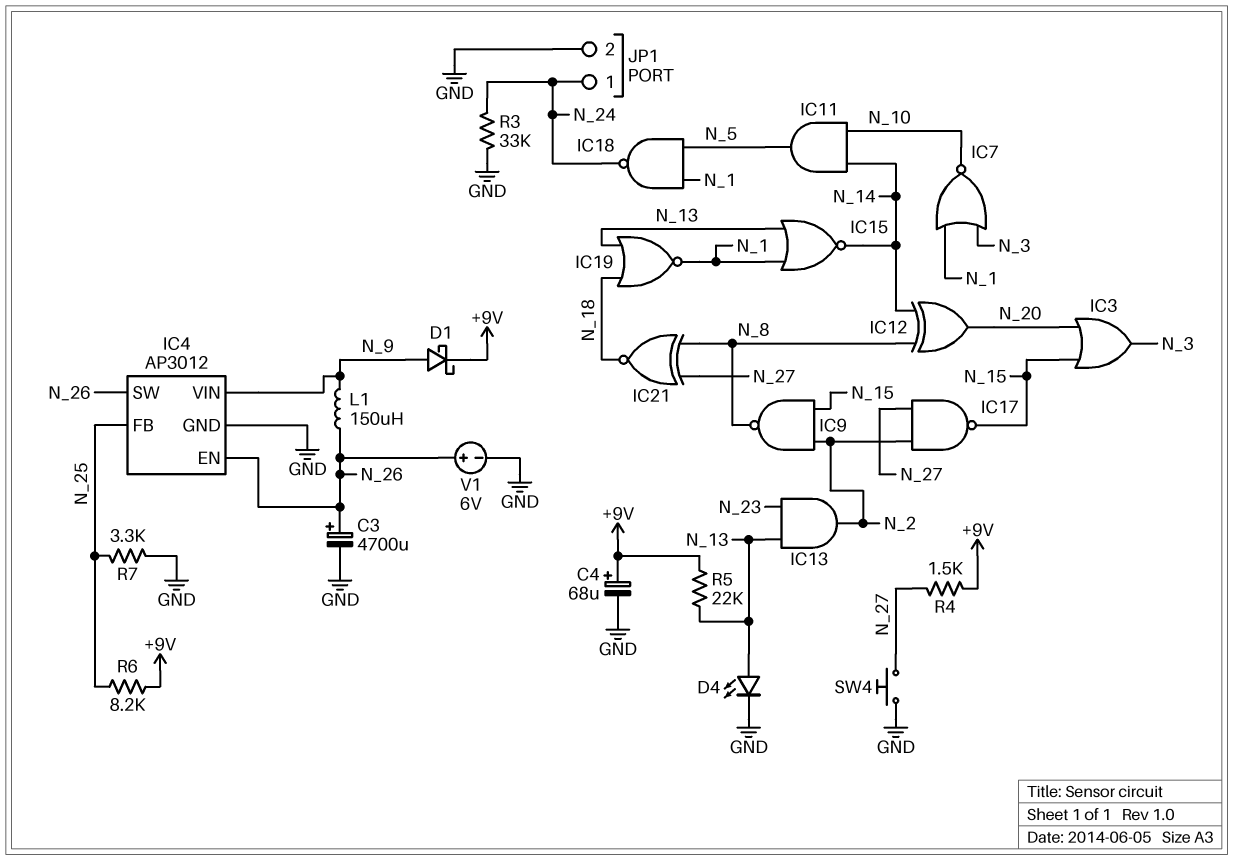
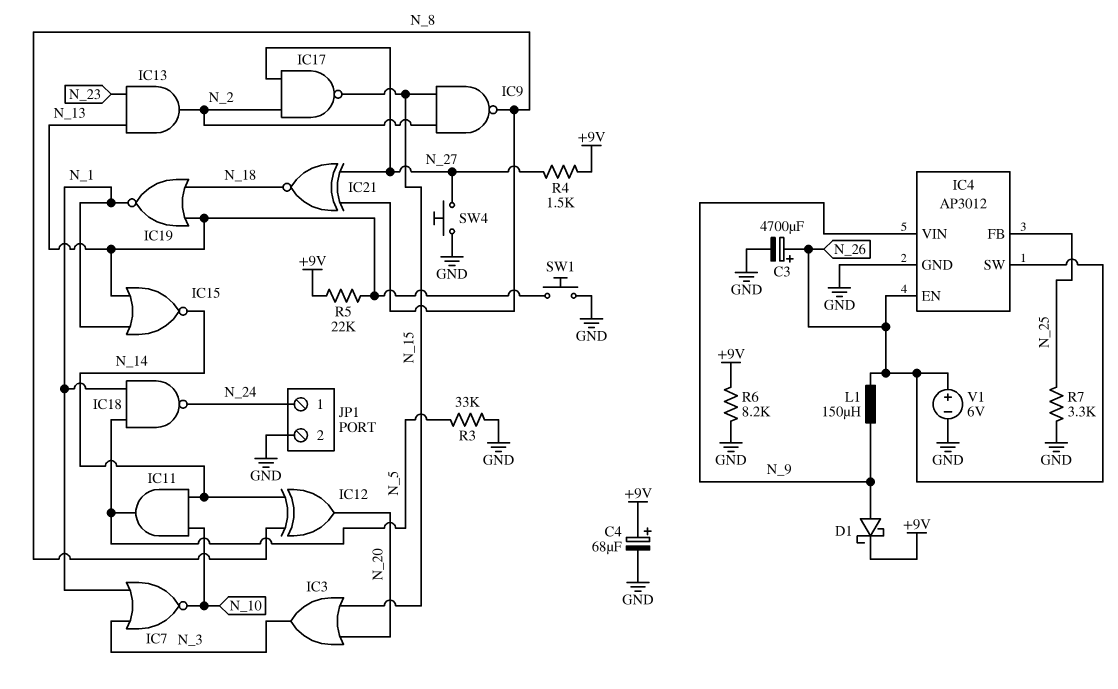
D4: LED (A N_13, K GND) -> none
R3: 33k (GND, N_24) -> 33k (GND, N_5)
R6: 8.2k (+9V, N_25) -> 8.2k (+9V, GND)
SW1: none -> button (GND, N_13)

